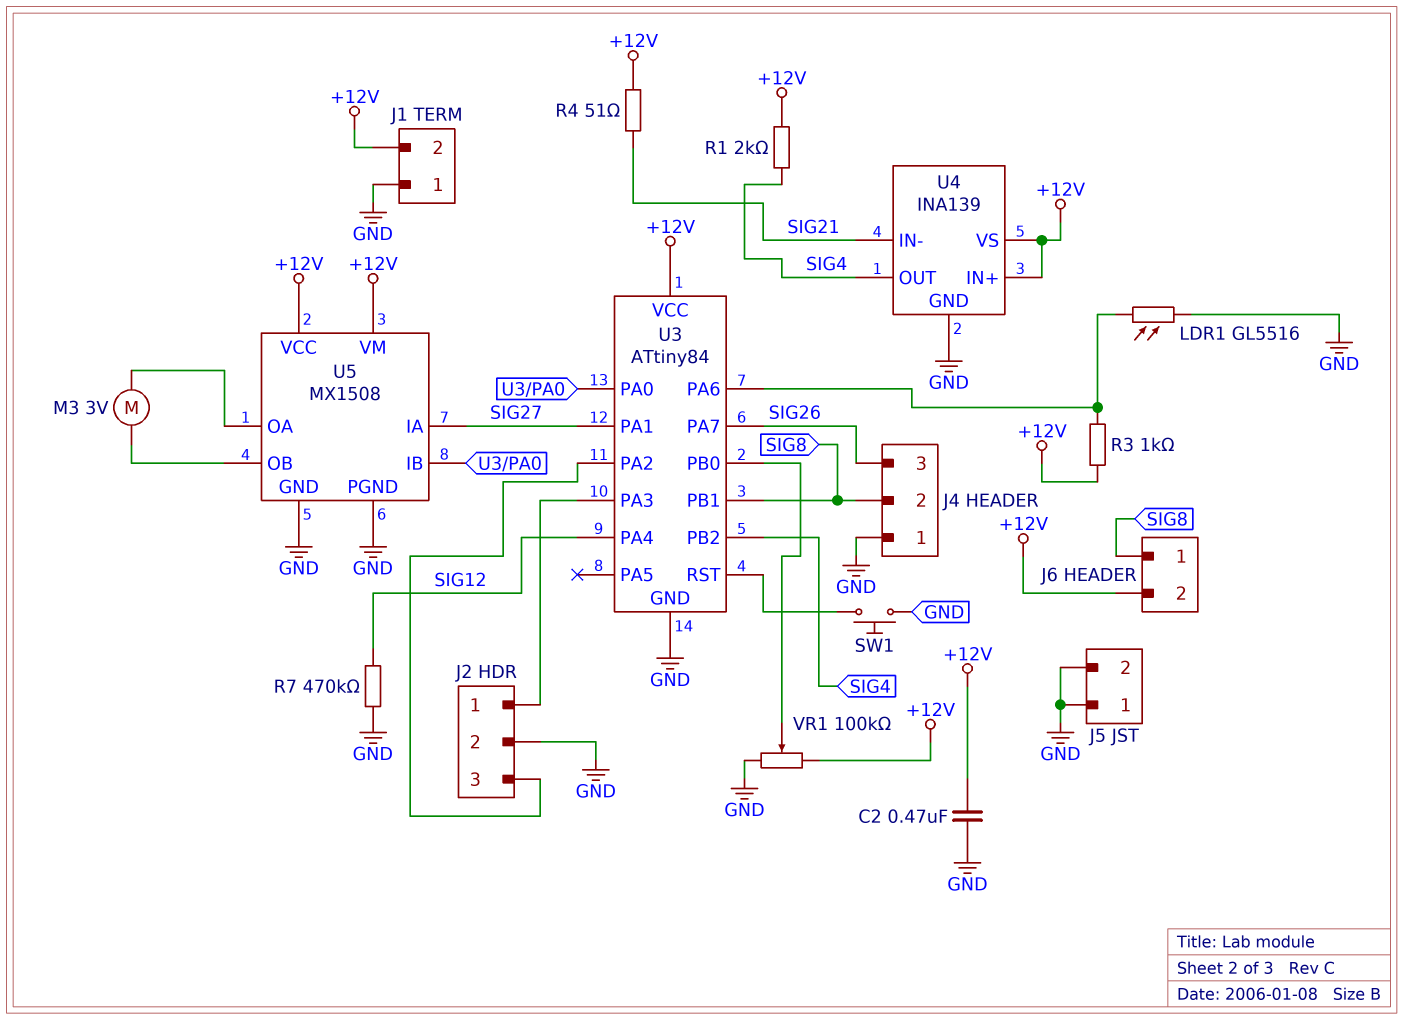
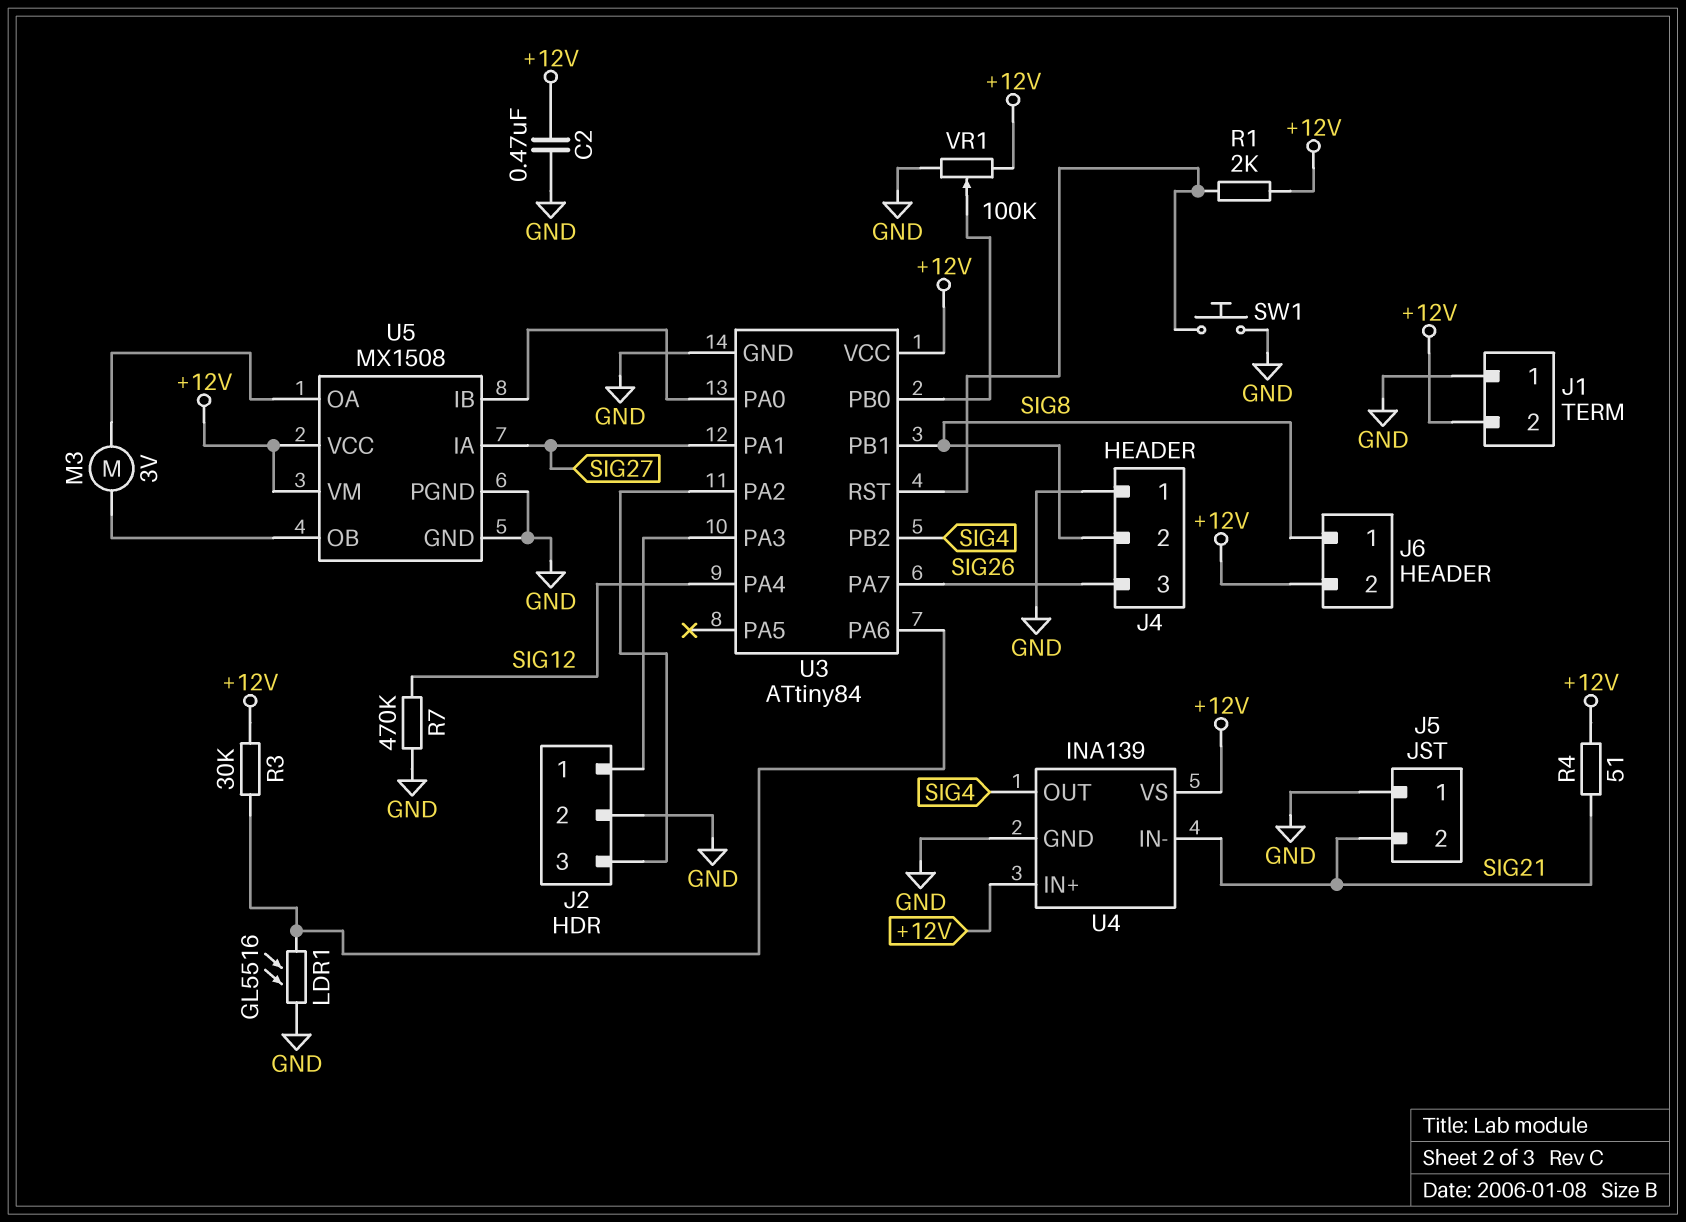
J5 pin 2: GND -> SIG21
R1: 2k (+12V, SIG4) -> 2k (+12V, U3/RST)
R3: 1k (+12V, U3/PA6) -> 30k (+12V, U3/PA6)

